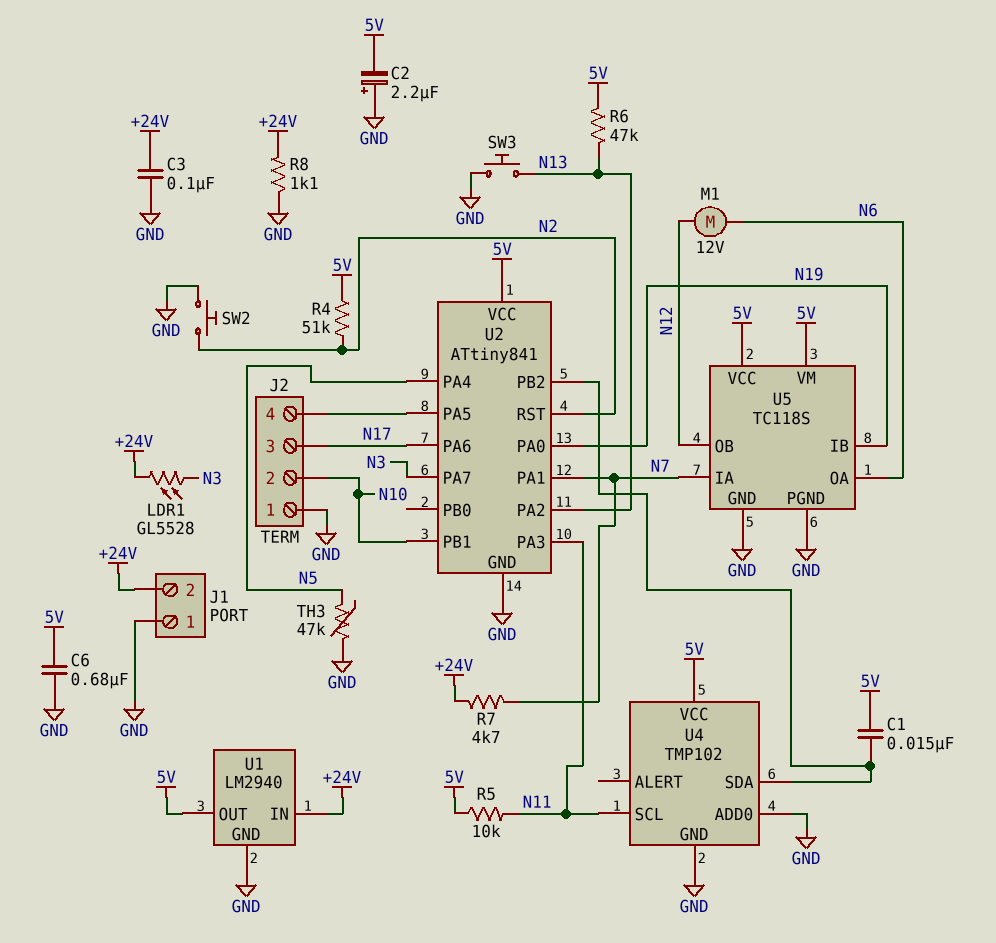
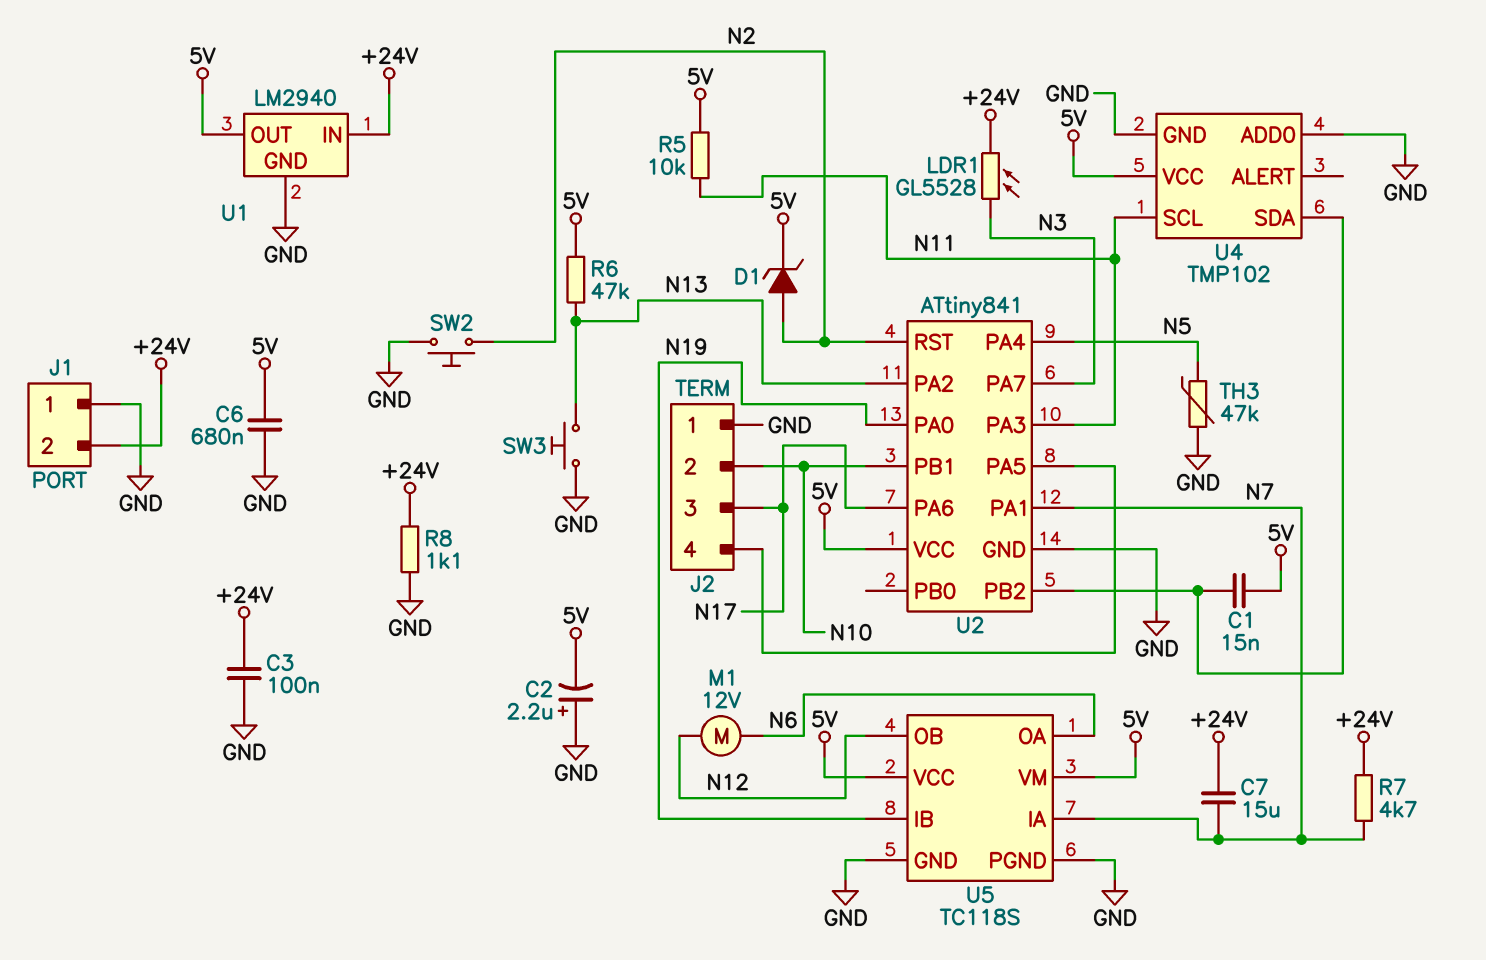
C7: none -> 15uF (+24V, N7)
D1: none -> zener (A N2, K 5V)
R4: 51k (5V, N2) -> none

